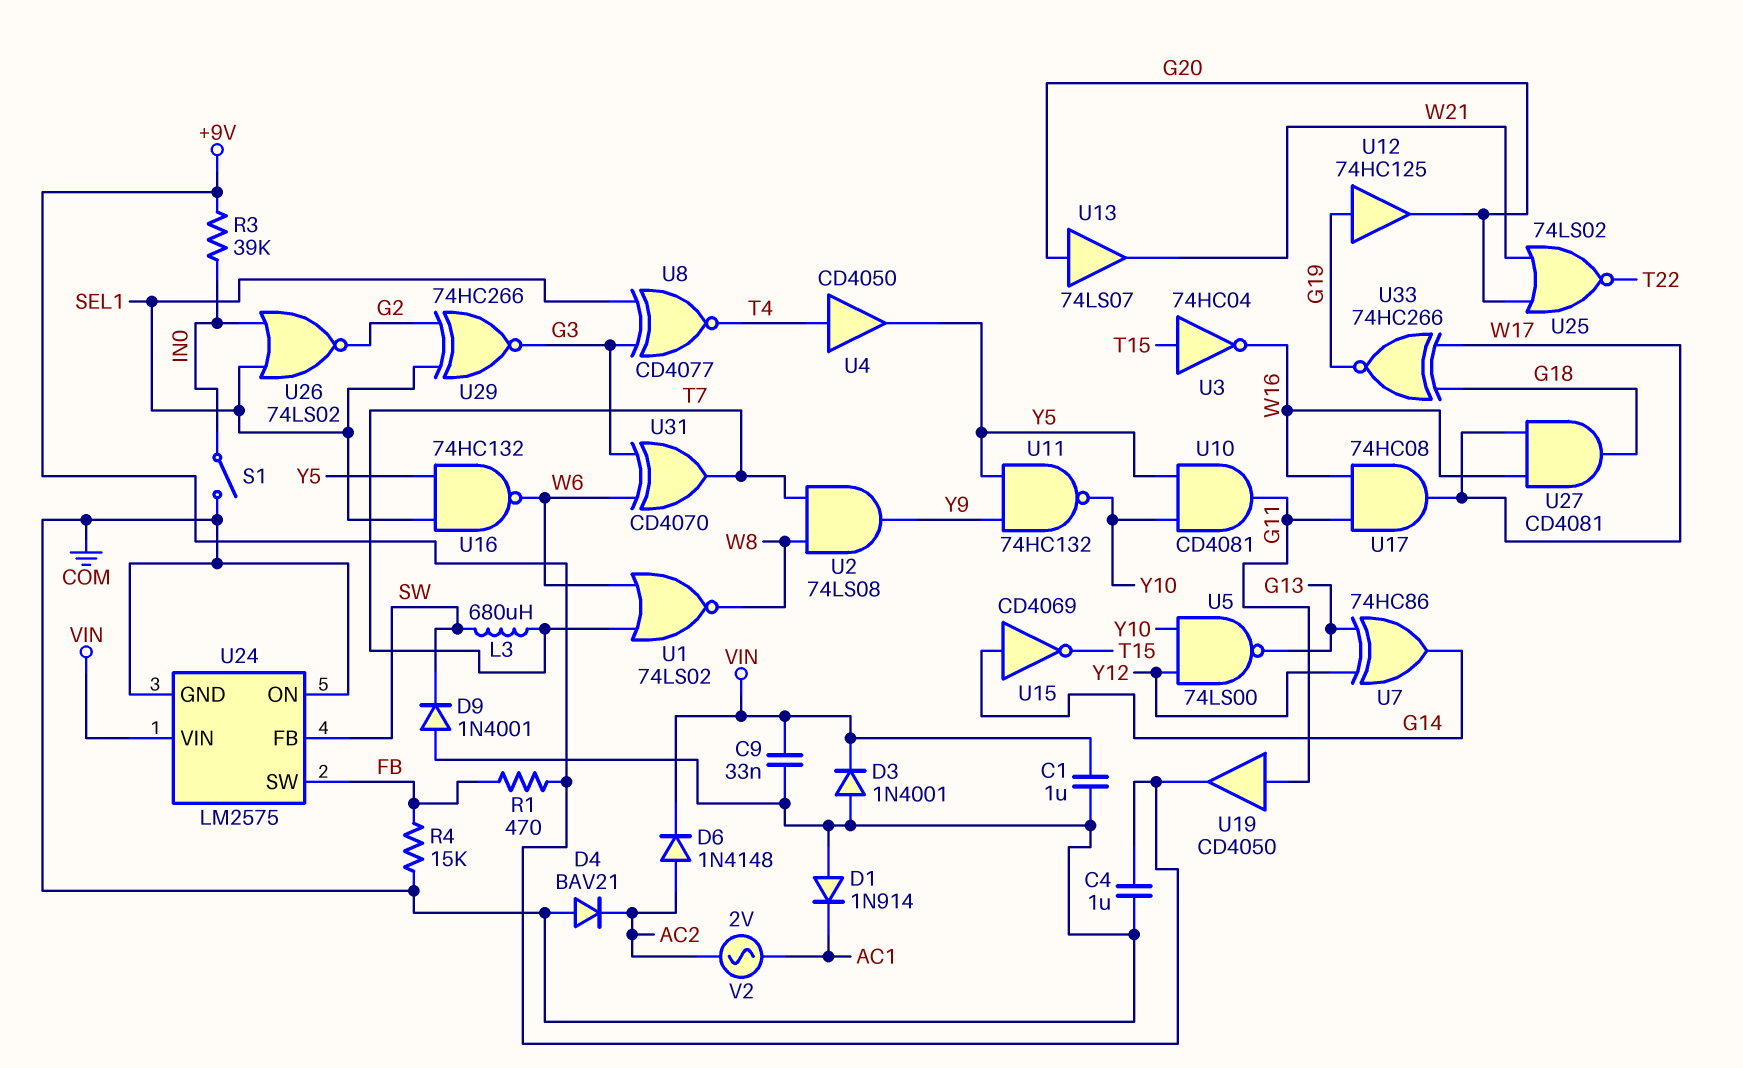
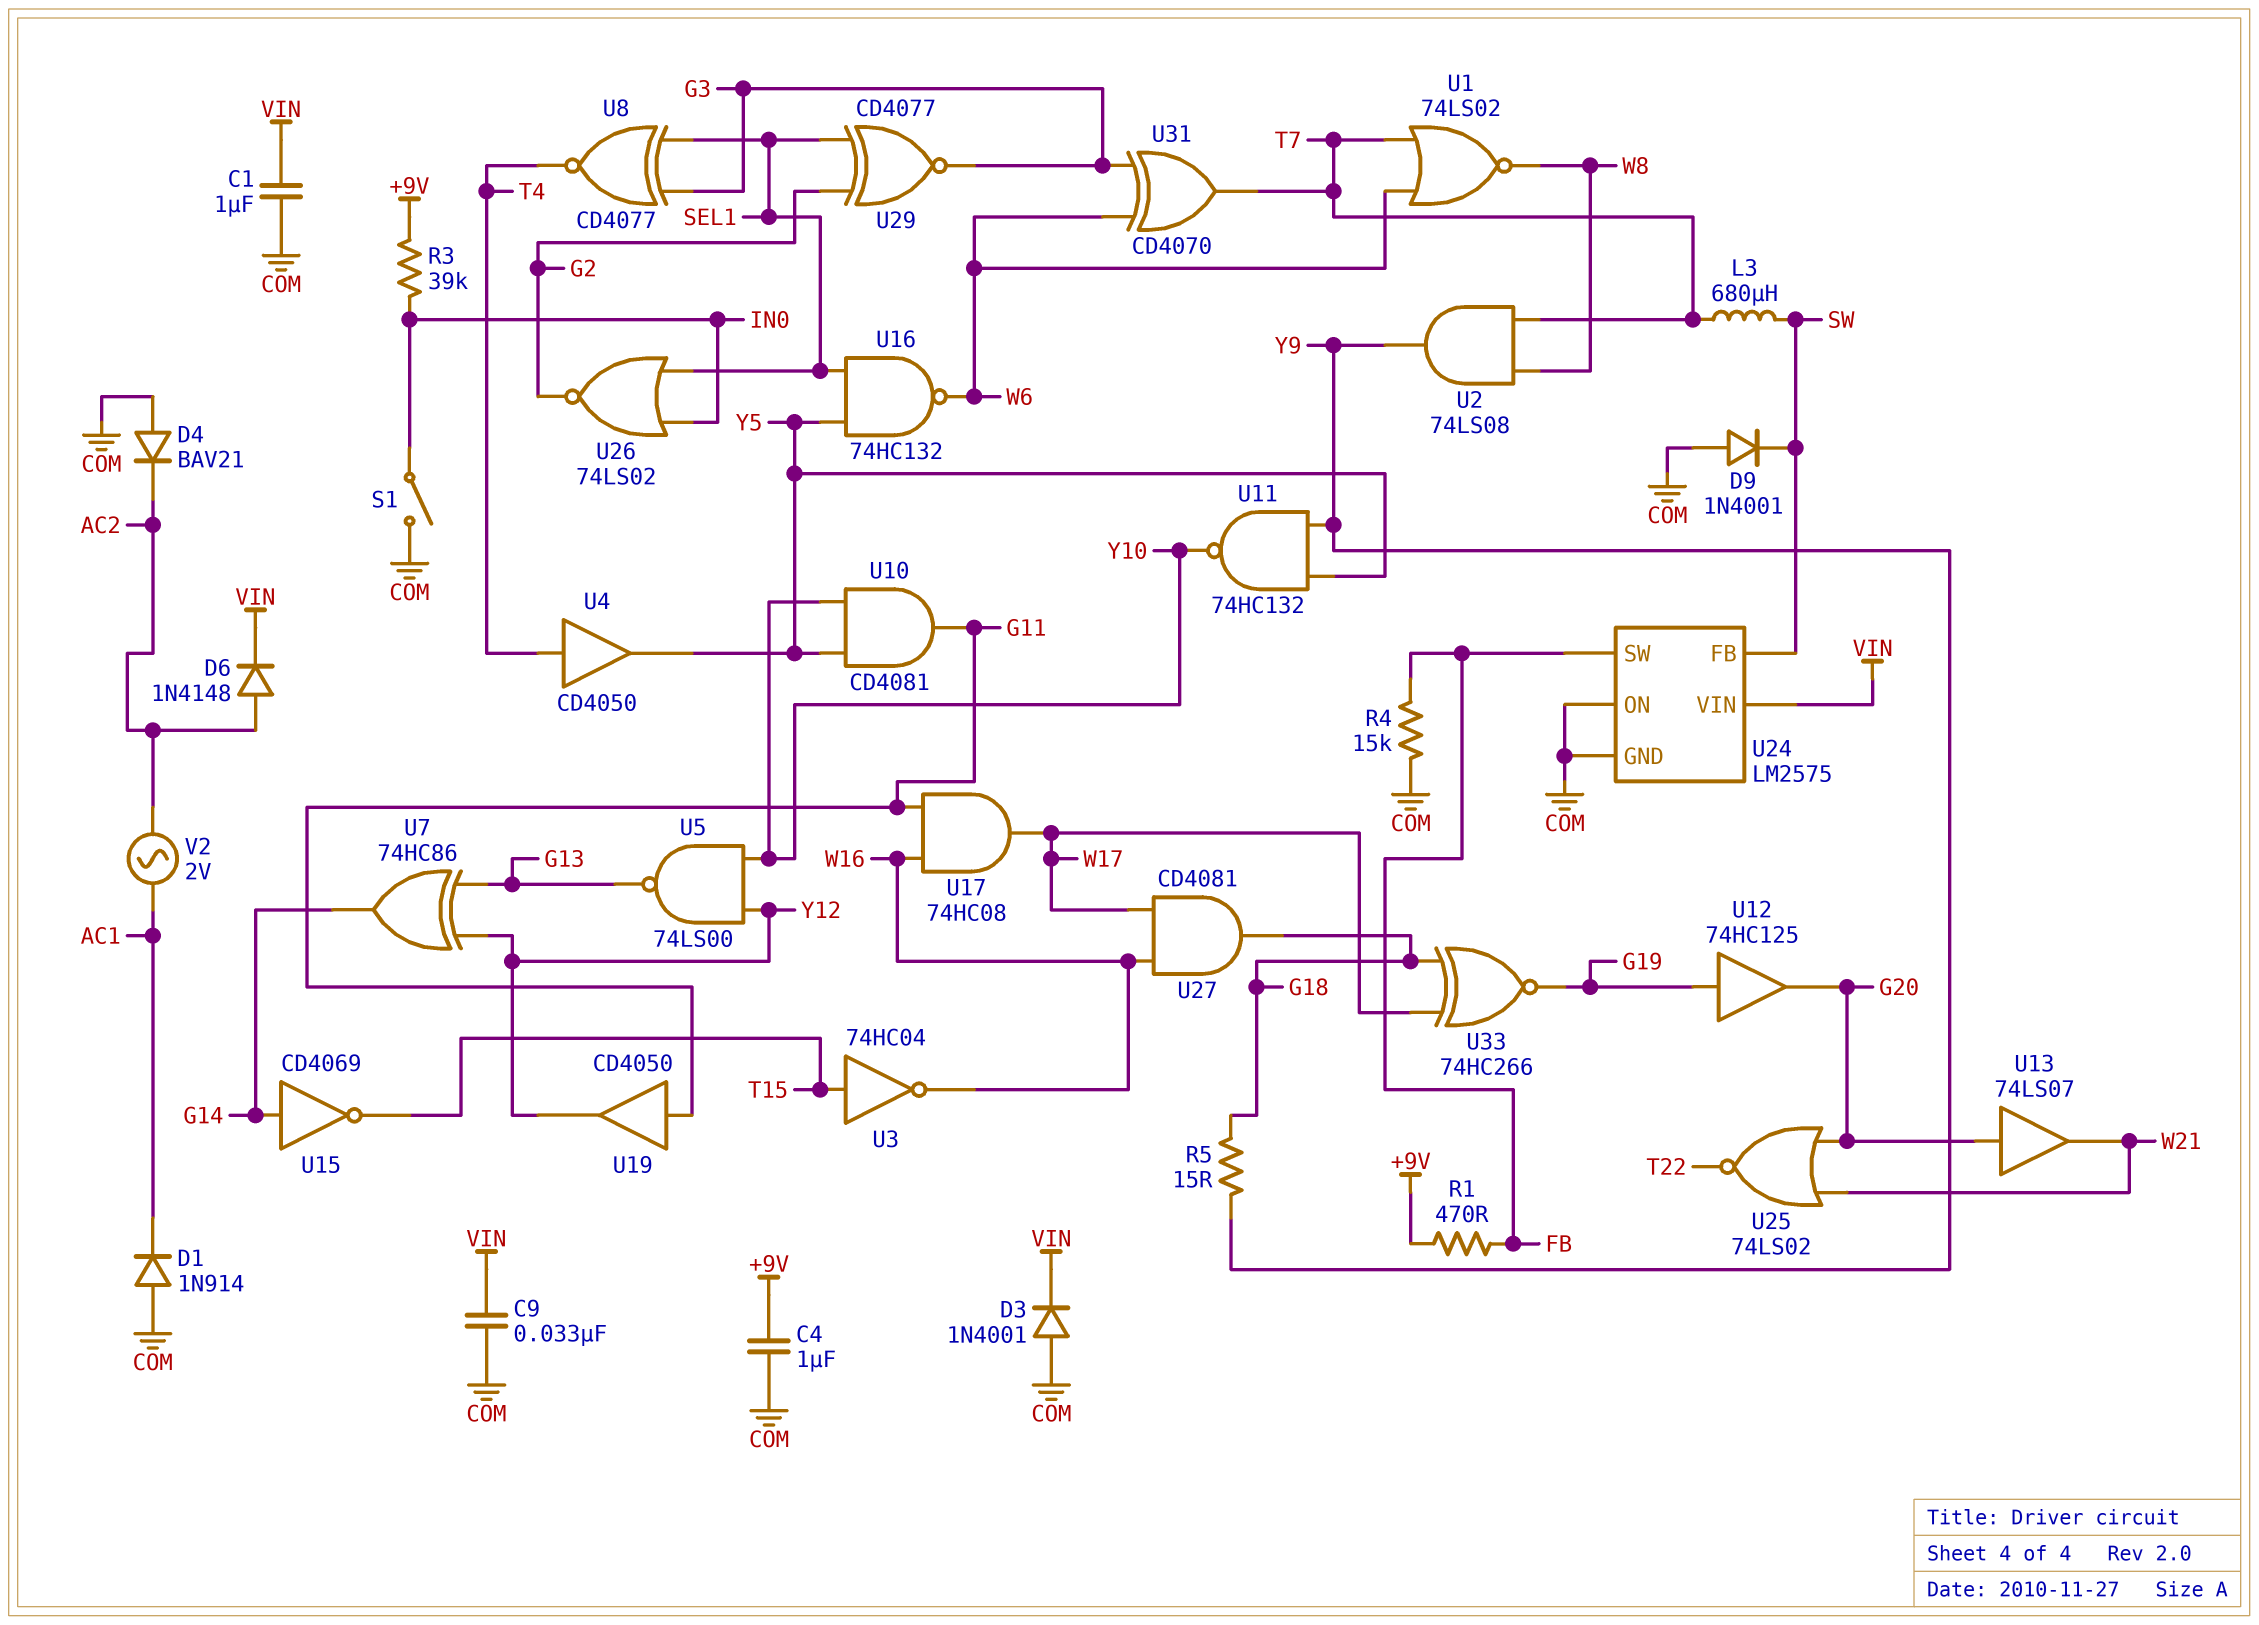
R5: none -> 15 (G18, Y9)
U19: buffer CD4050 (in G11, out +9V) -> buffer CD4050 (in G11, out Y12)
U29: XNOR 74HC266 (in G2, in SEL1, out G3) -> XNOR CD4077 (in G2, in SEL1, out G3)

